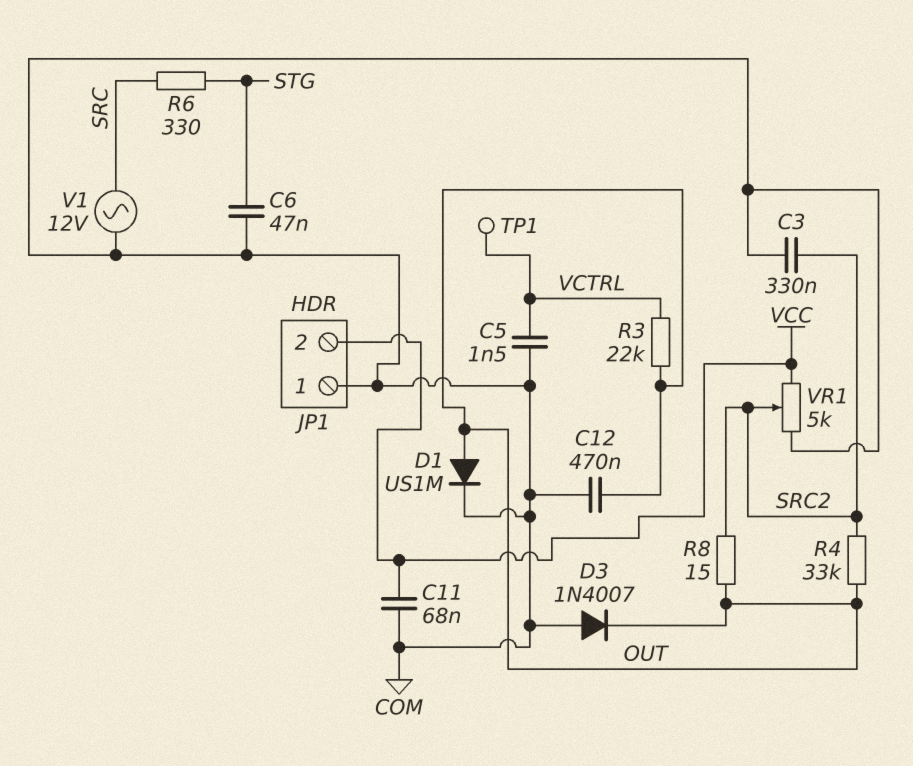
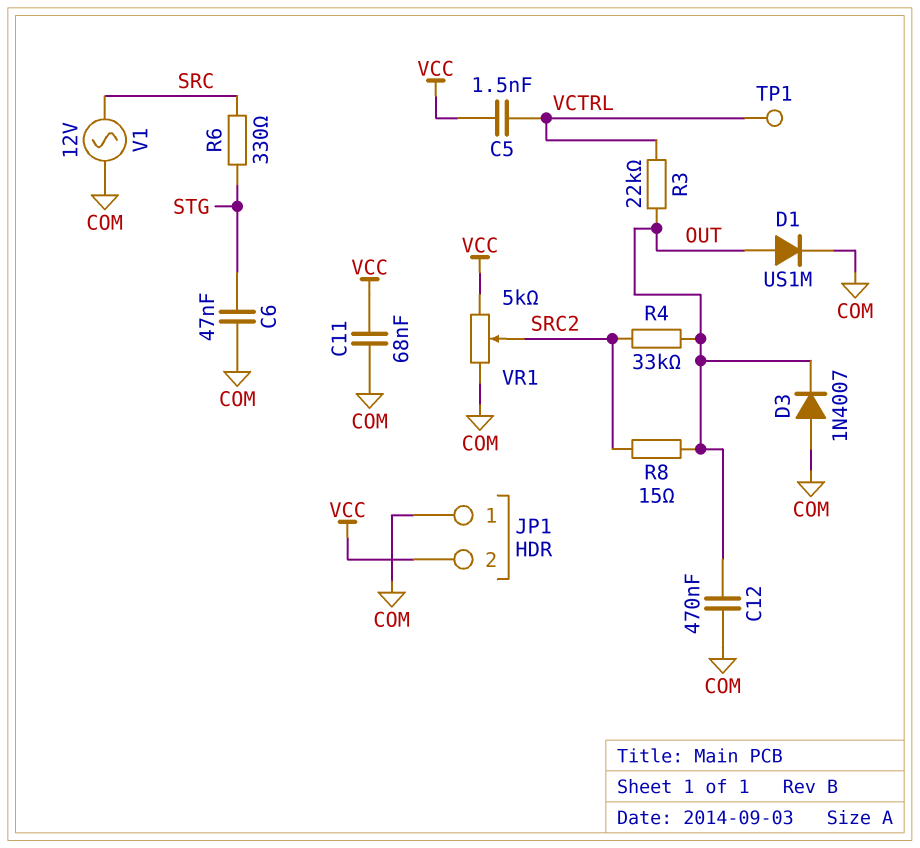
C3: 330nF (COM, SRC2) -> none
C5: 1.5nF (COM, VCTRL) -> 1.5nF (VCC, VCTRL)

